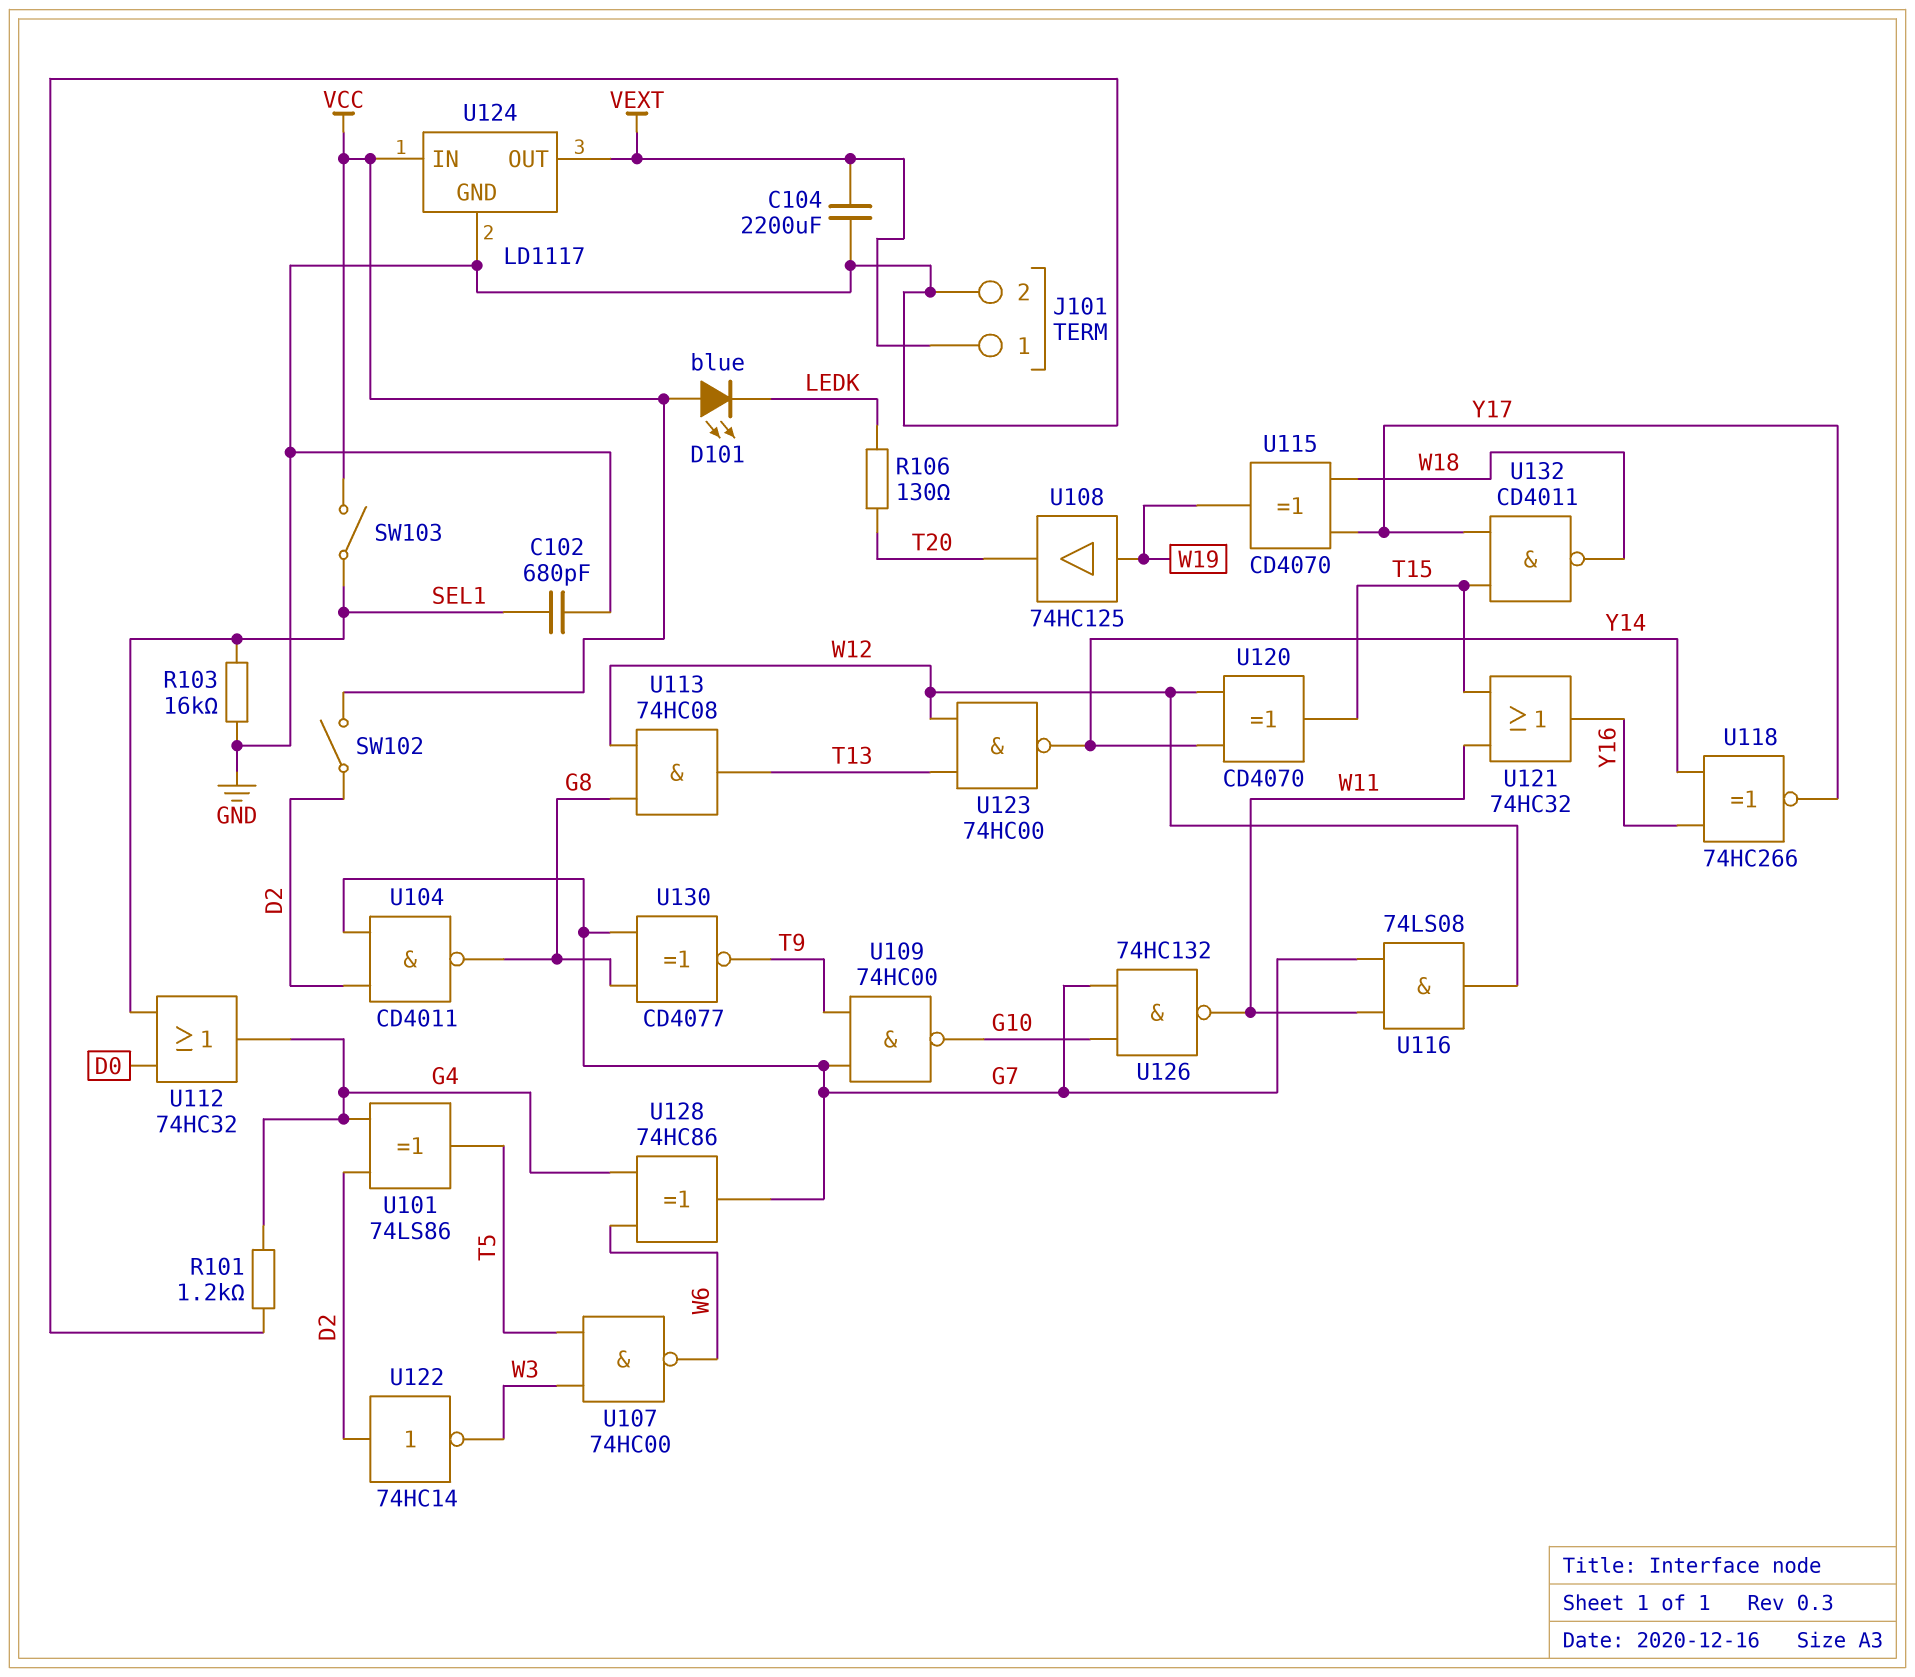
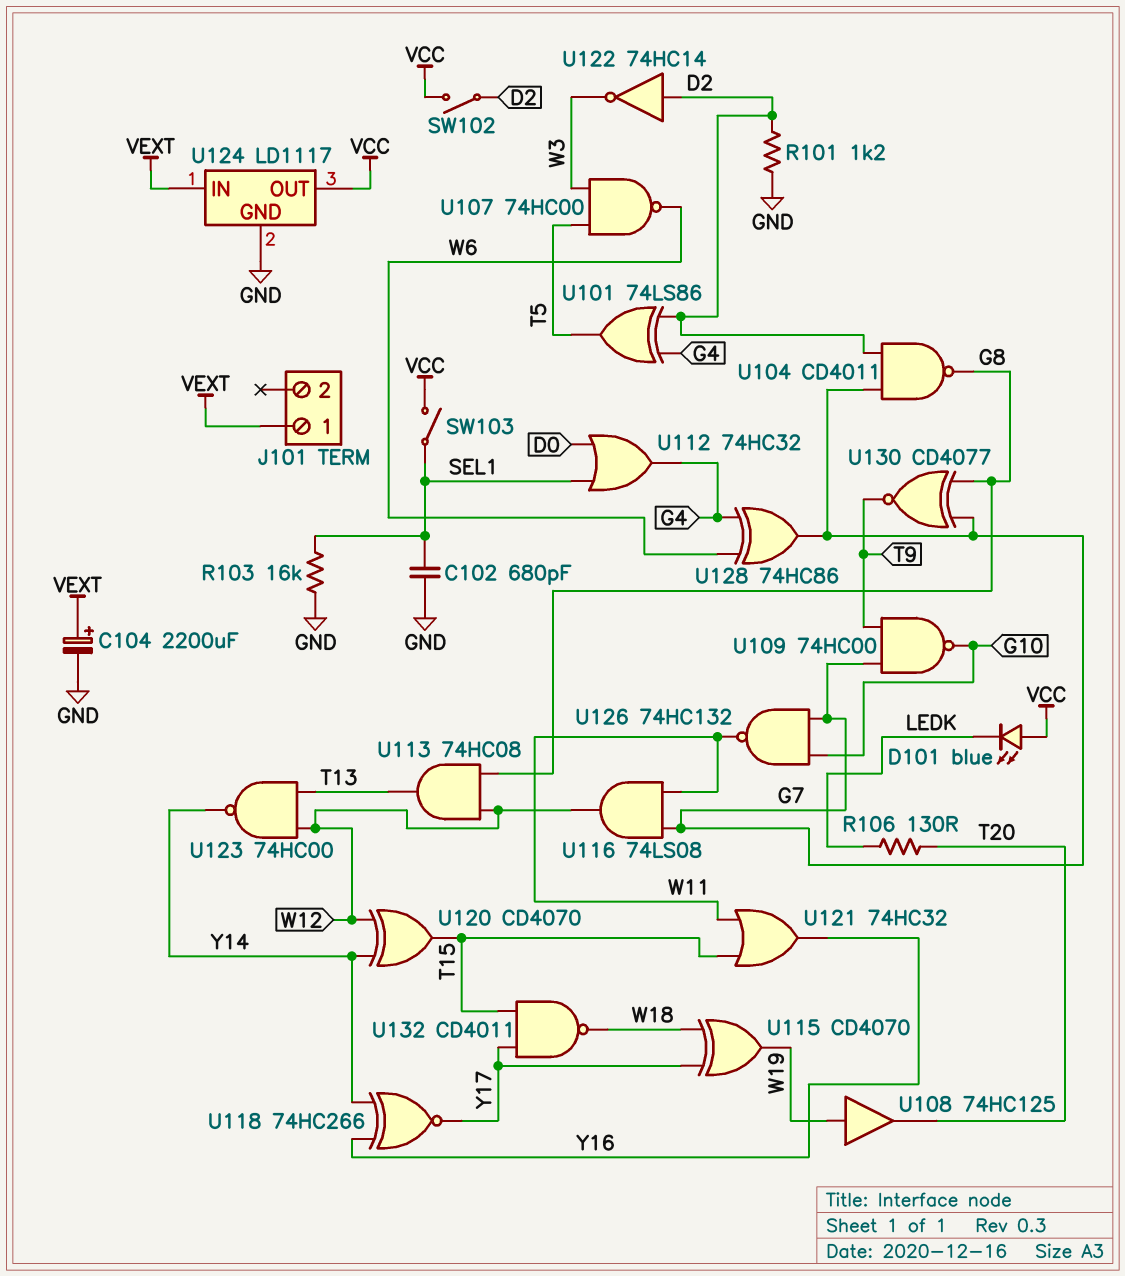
C104: 2200uF (GND, VEXT) -> 2200uF (plus VEXT, minus GND)
J101 pin 2: GND -> none
R101: 1.2k (G4, GND) -> 1.2k (D2, GND)
U124 pin IN: VCC -> VEXT
U124 pin OUT: VEXT -> VCC

